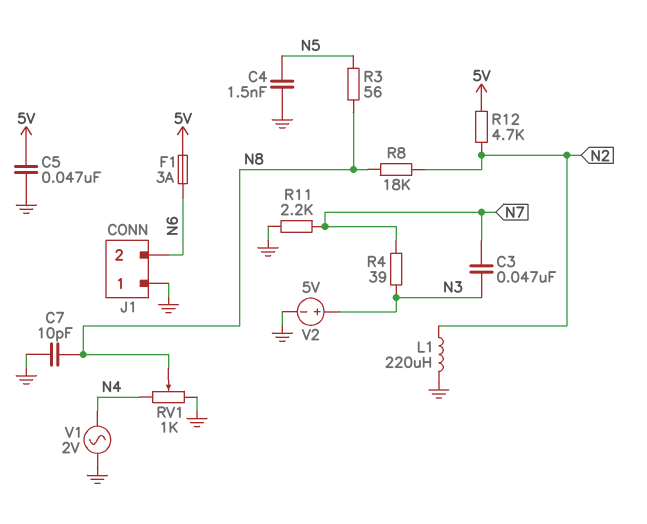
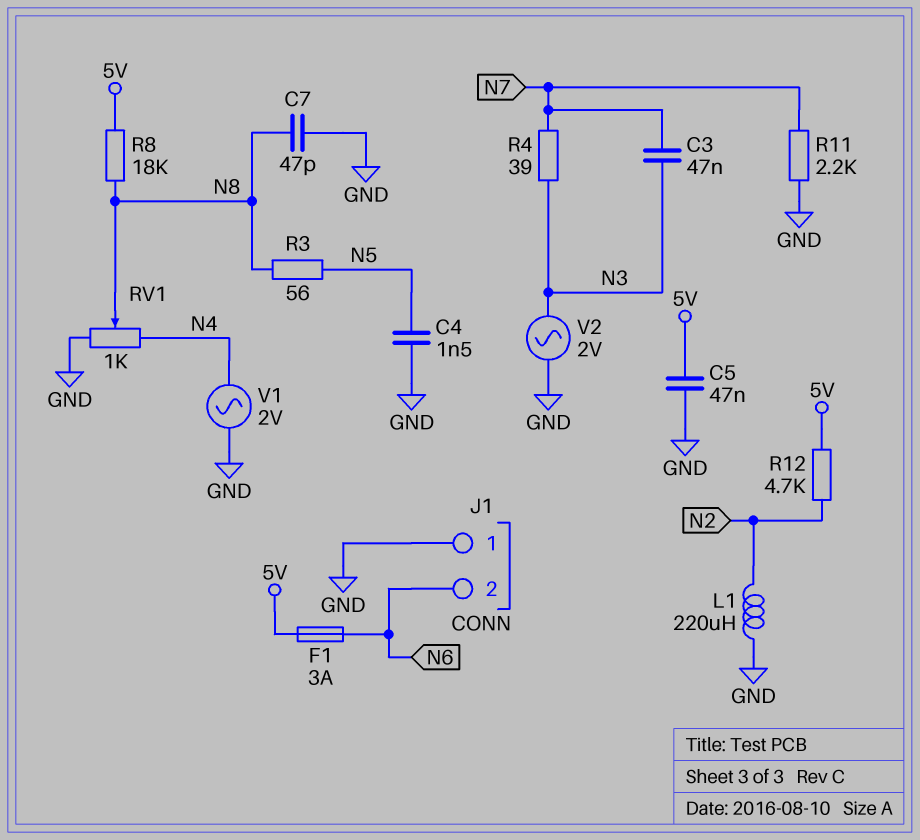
C7: 10pF (GND, N8) -> 47pF (GND, N8)
R8: 18k (N2, N8) -> 18k (5V, N8)
V2: 5V (plus N3, minus GND) -> AC 2V (GND, N3)

